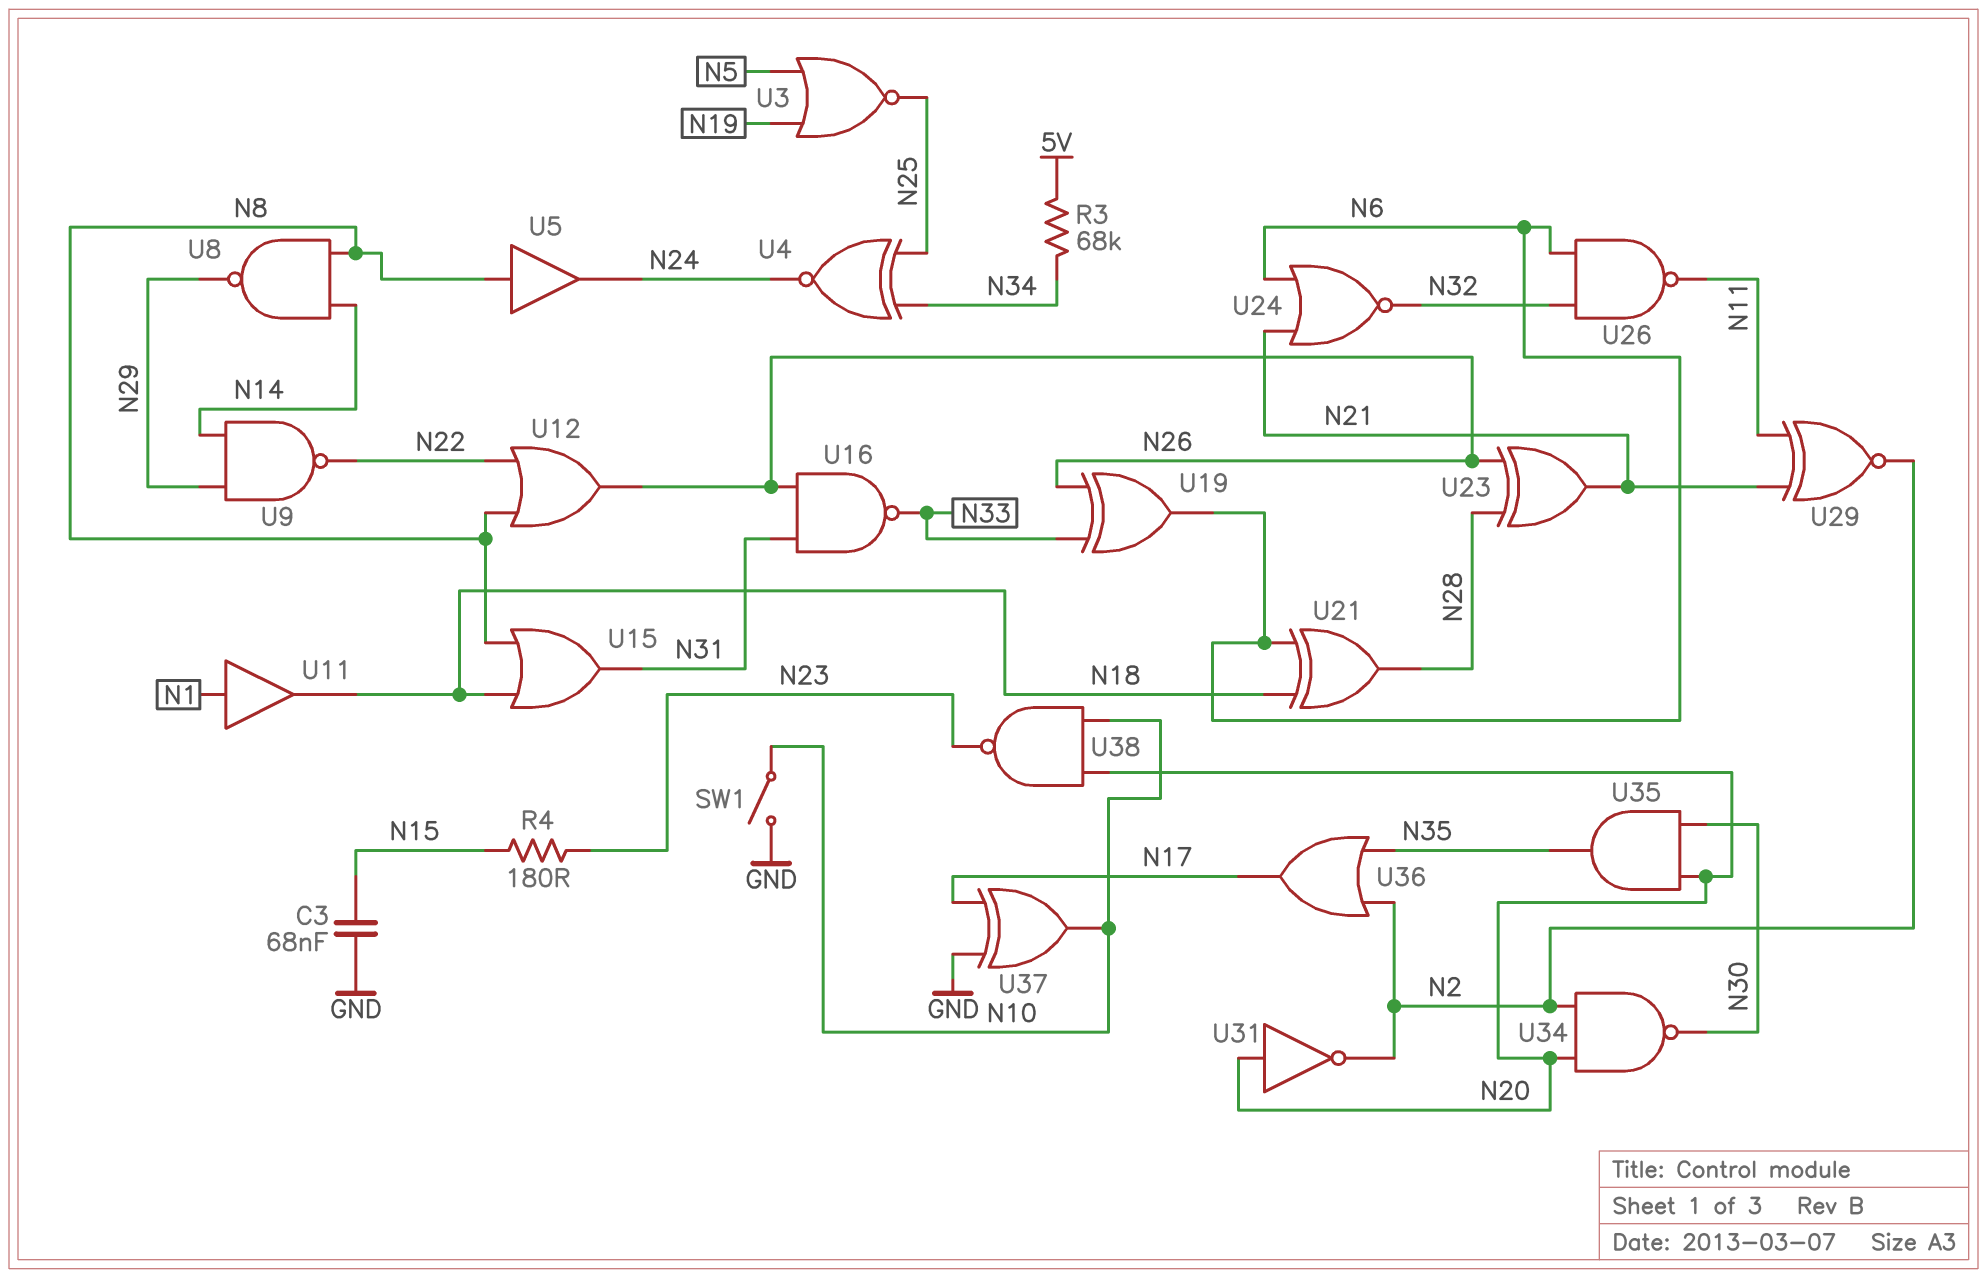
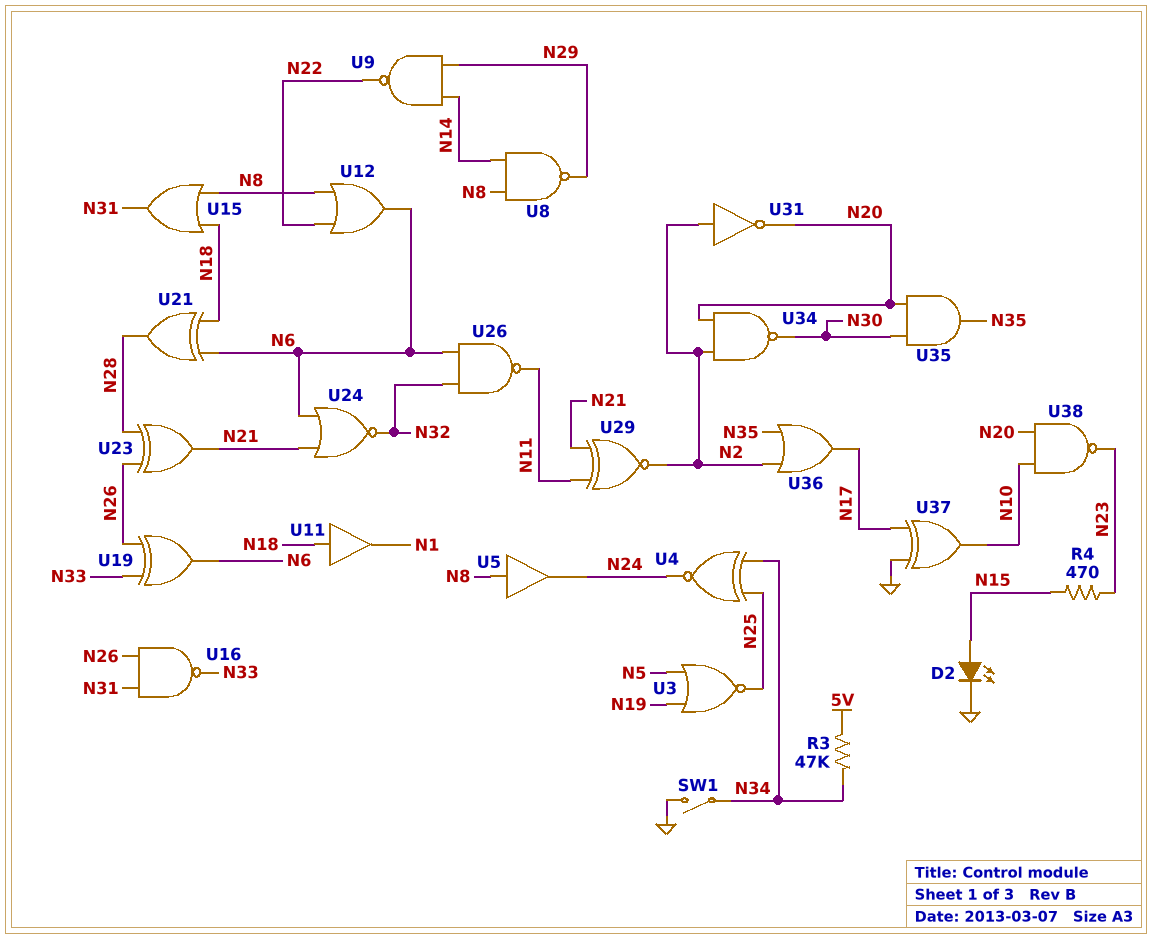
C3: 68nF (GND, N15) -> none
D2: none -> LED (A N15, K GND)
R3: 68k (5V, N34) -> 47k (5V, N34)
R4: 180 (N15, N23) -> 470 (N15, N23)
SW1: switch (GND, N10) -> switch (GND, N34)
U11: buffer (in N1, out N18) -> buffer (in N18, out N1)
U12: OR (in N8, in N22, out N26) -> OR (in N8, in N22, out N6)
U31: NOT (in N20, out N2) -> NOT (in N2, out N20)

